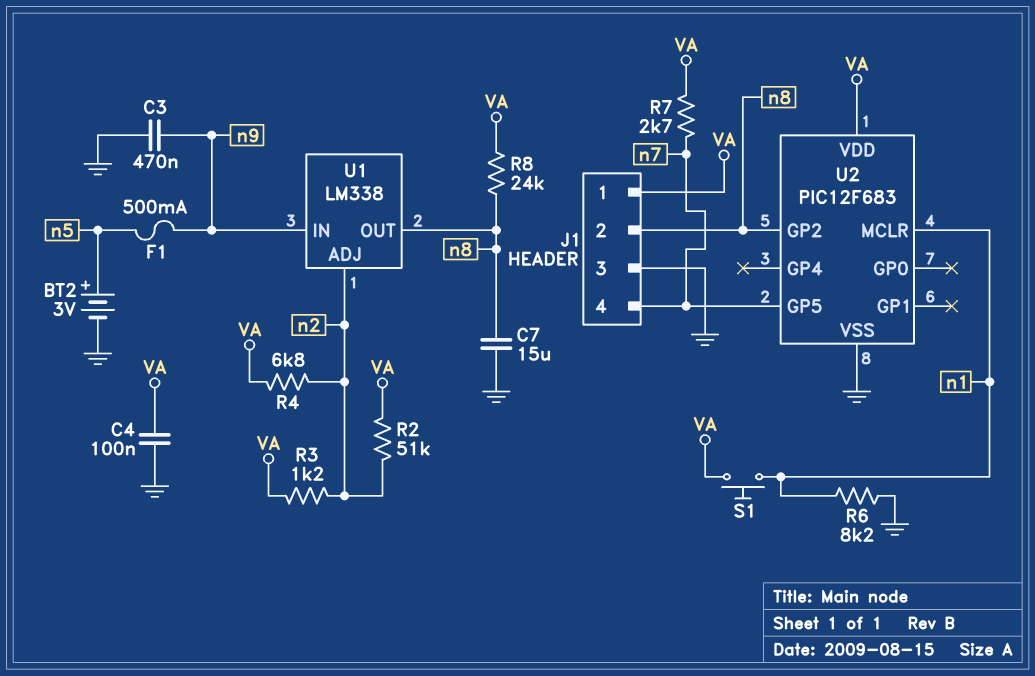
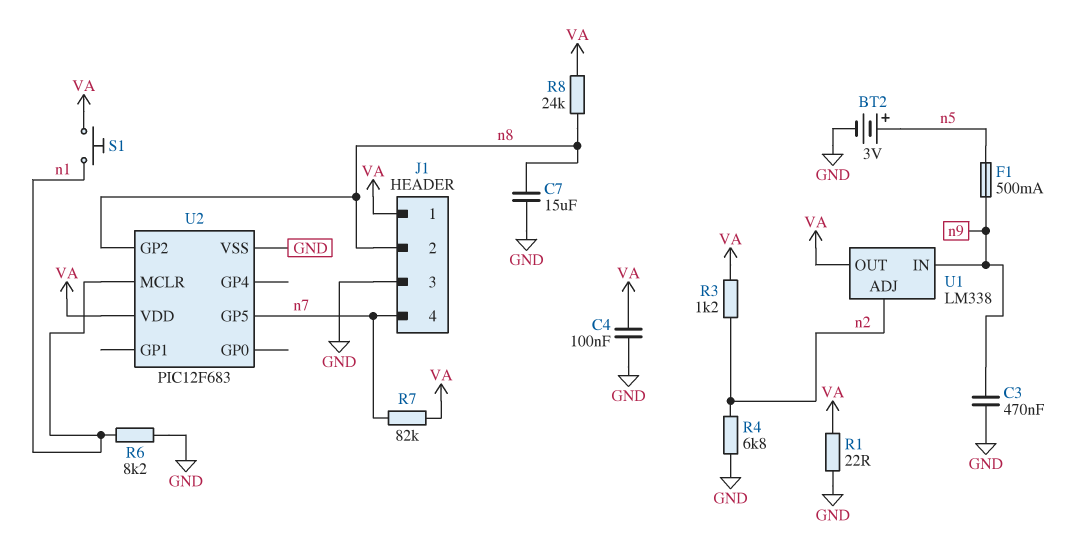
R1: none -> 22 (GND, VA)
R2: 51k (VA, n2) -> none
R4: 6.8k (VA, n2) -> 6.8k (GND, n2)
R7: 2.7k (VA, n7) -> 82k (VA, n7)
U1 pin OUT: n8 -> VA

